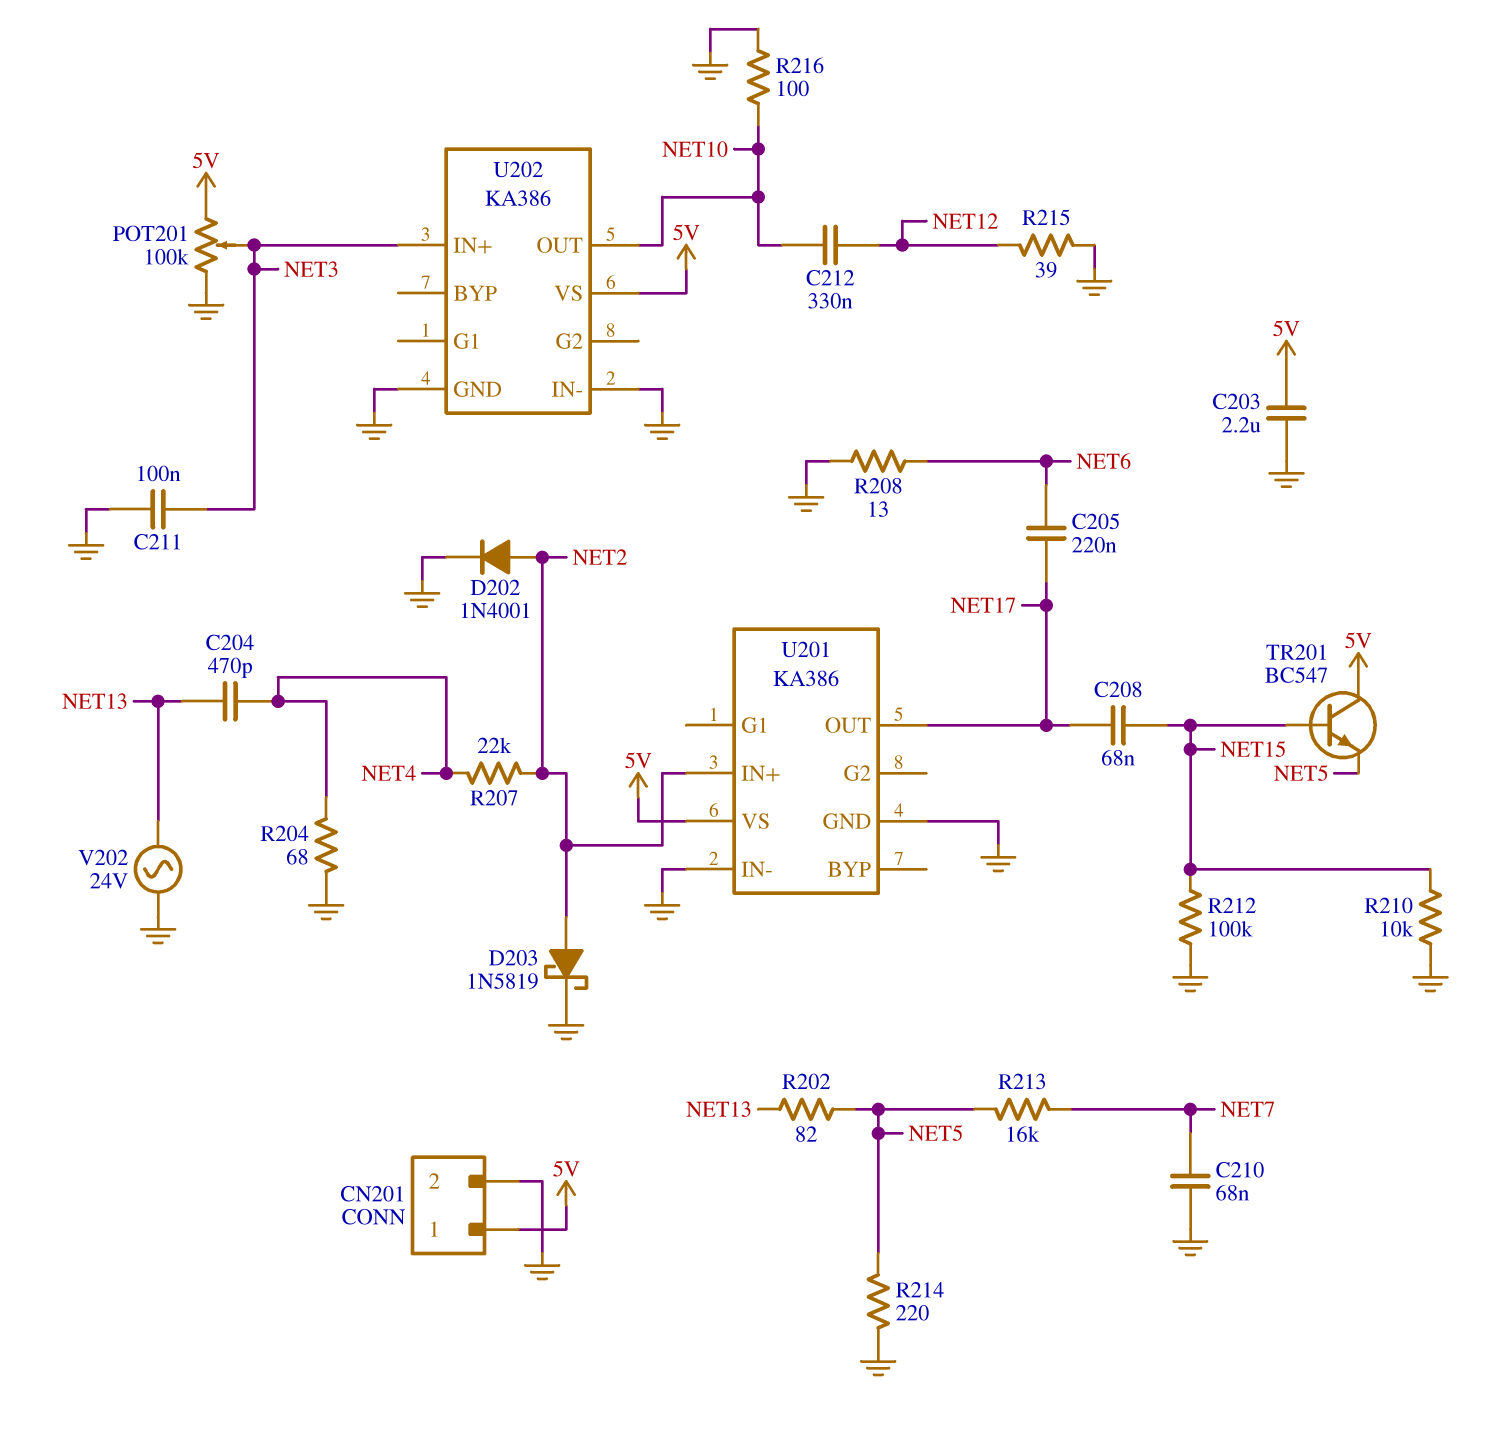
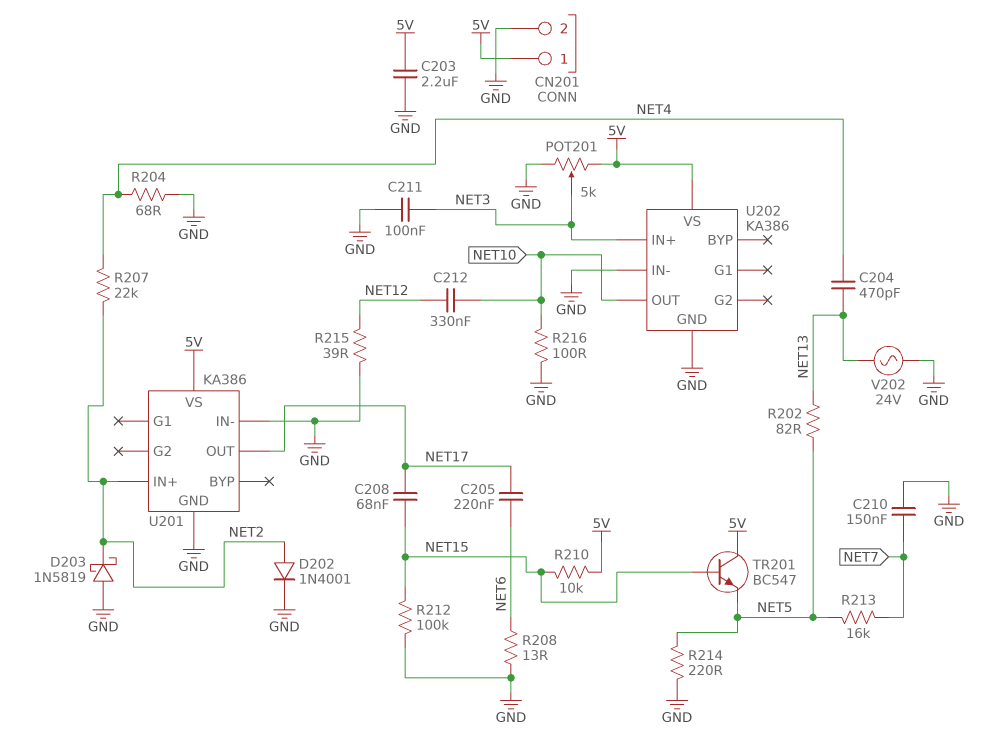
C210: 68nF (GND, NET7) -> 150nF (GND, NET7)
D203: schottky 1N5819 (A NET2, K GND) -> schottky 1N5819 (A GND, K NET2)
POT201: 100k (5V, GND, wiper NET3) -> 5k (5V, GND, wiper NET3)
R210: 10k (GND, NET15) -> 10k (5V, NET15)

